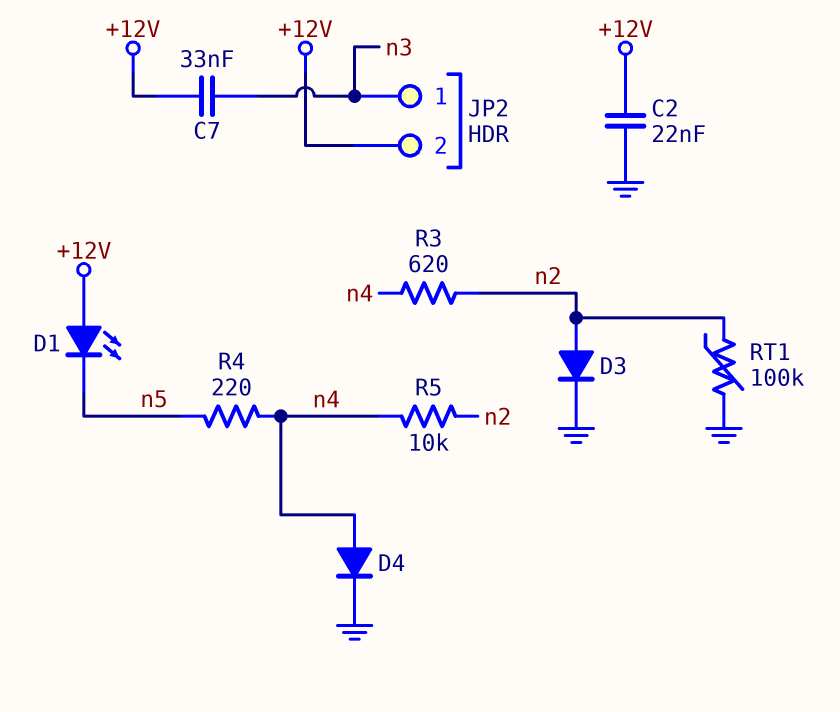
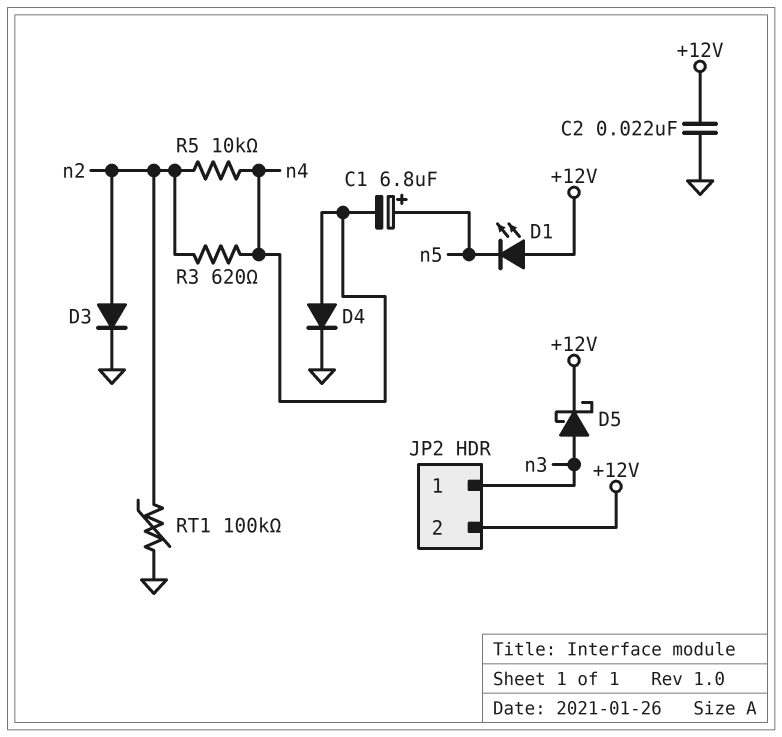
C1: none -> 6.8uF (plus n5, minus n4)
C7: 33nF (+12V, n3) -> none
D5: none -> schottky (A n3, K +12V)
R4: 220 (n4, n5) -> none

